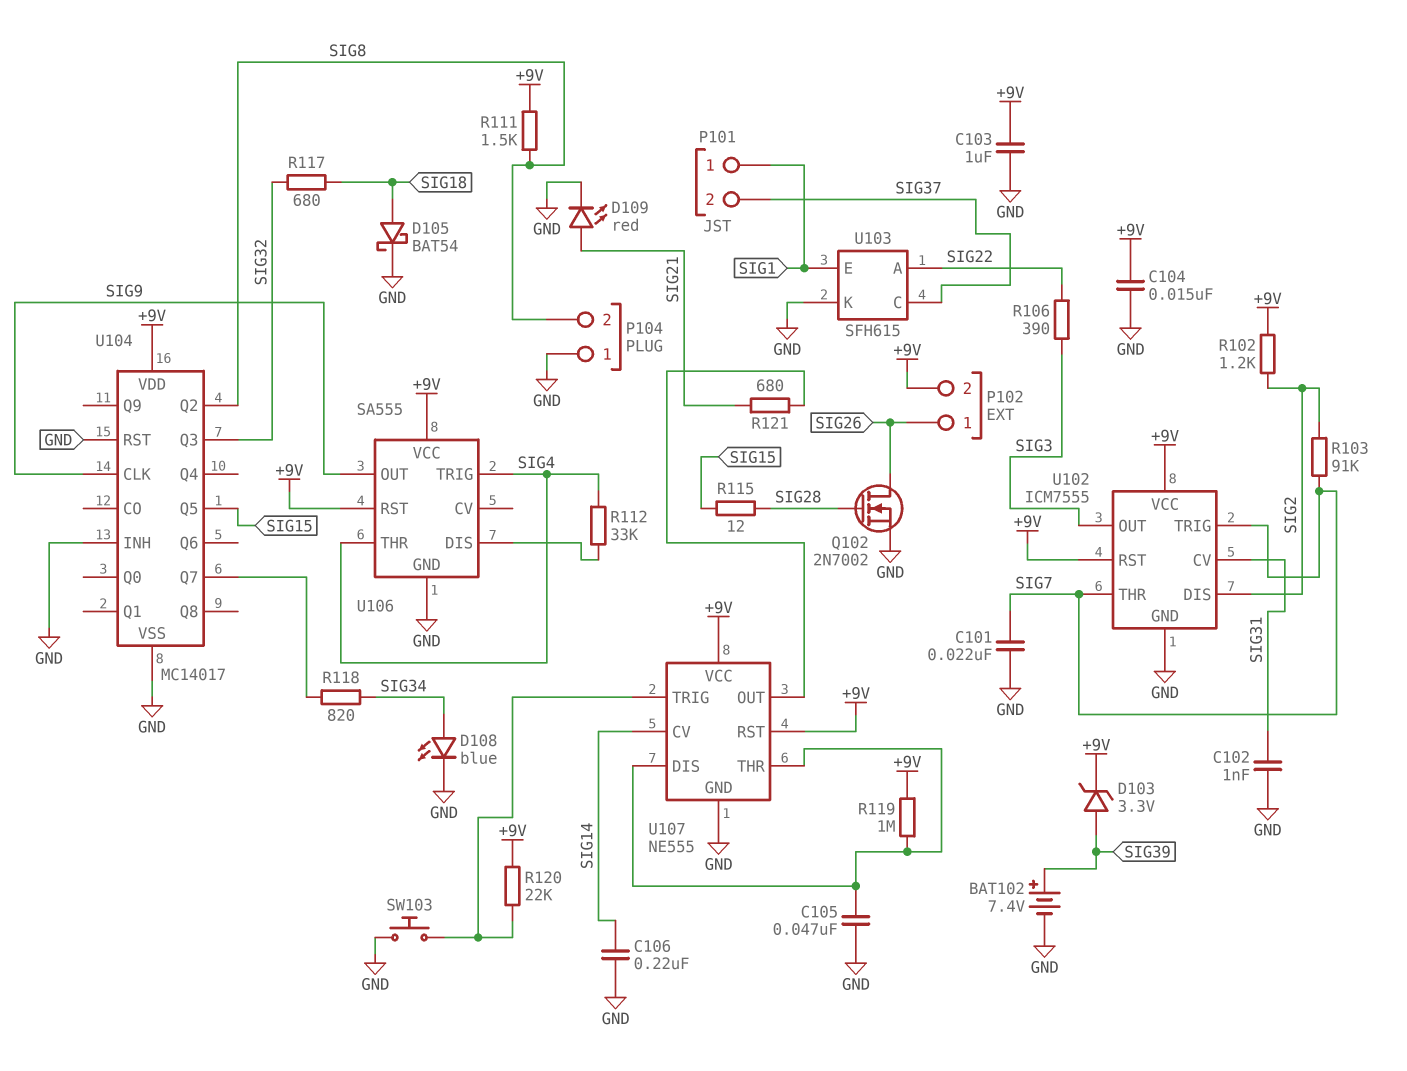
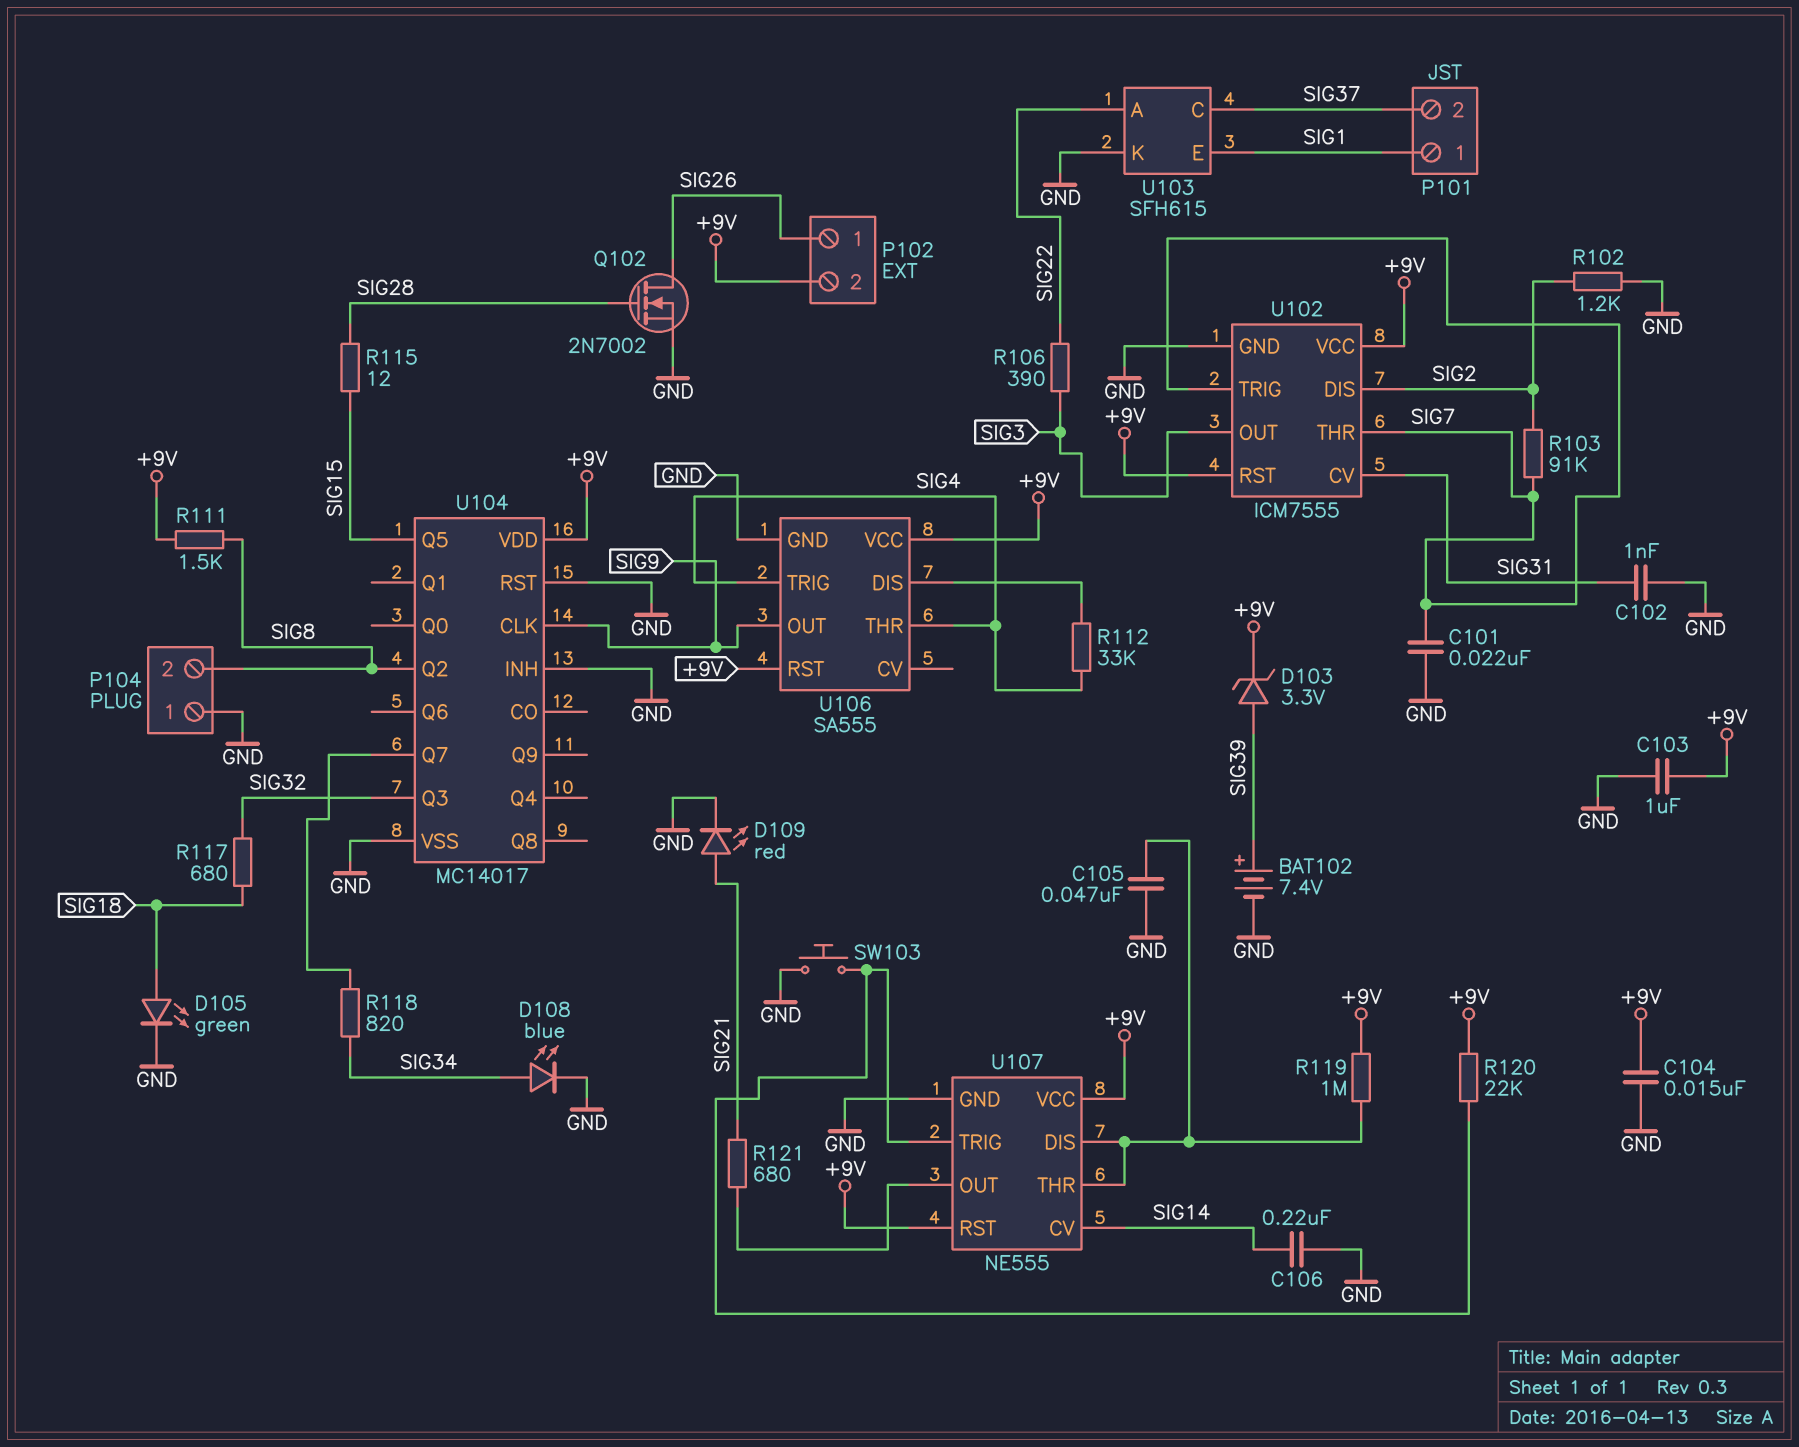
D105: schottky BAT54 (A SIG18, K GND) -> LED green (A SIG18, K GND)
R102: 1.2k (+9V, SIG2) -> 1.2k (GND, SIG2)

